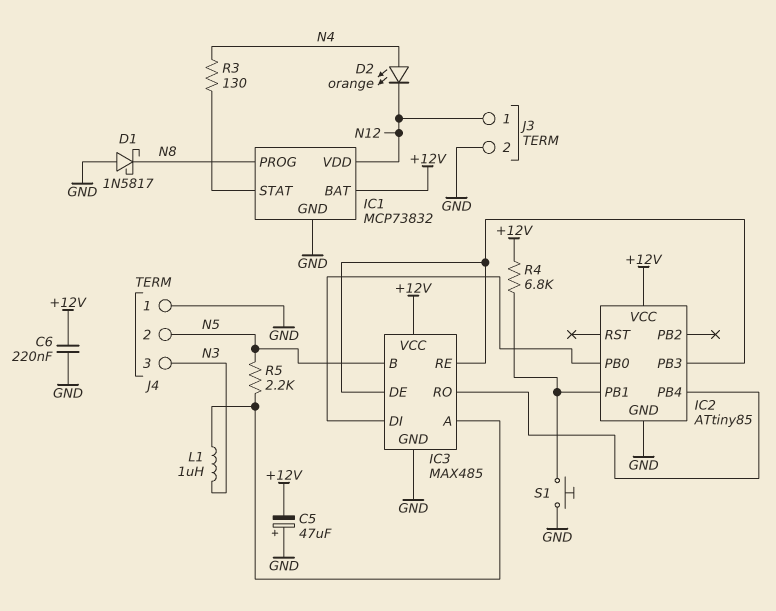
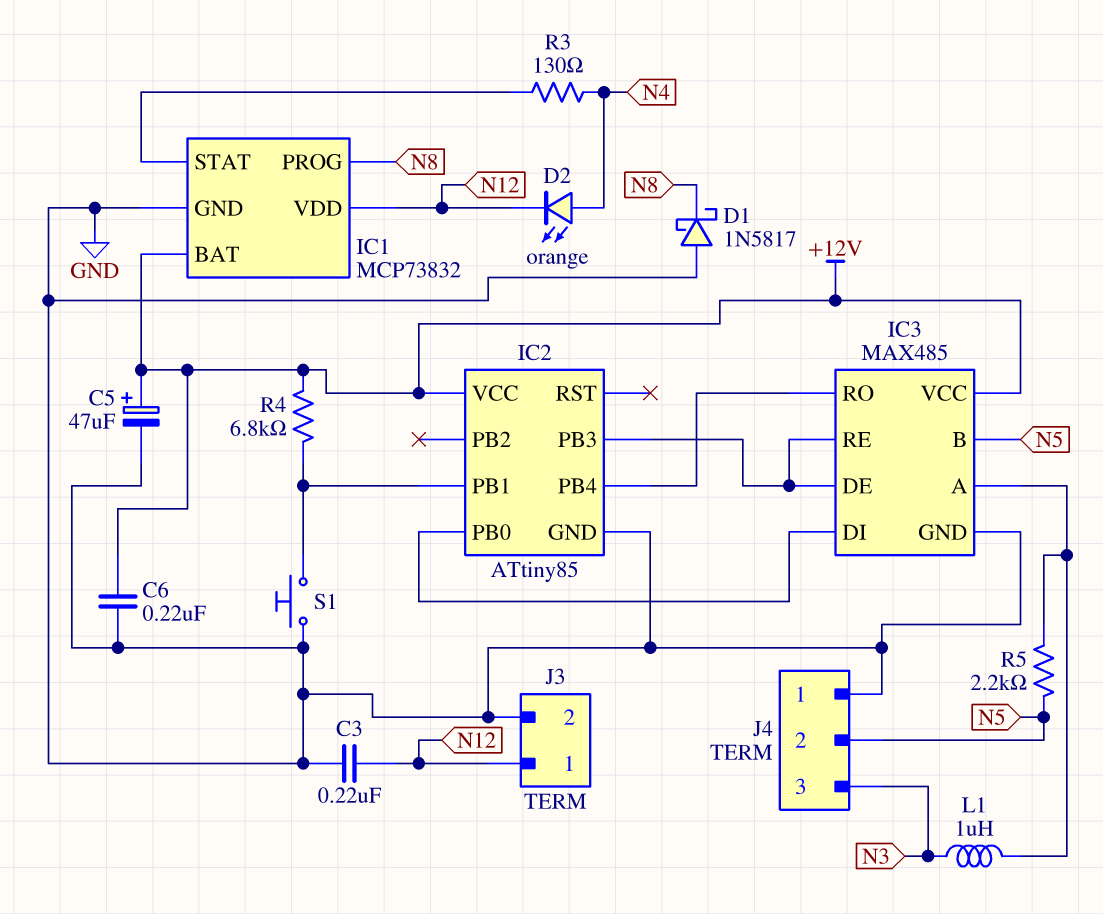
C3: none -> 220nF (GND, N12)
C5: 47uF (plus GND, minus +12V) -> 47uF (plus +12V, minus GND)

